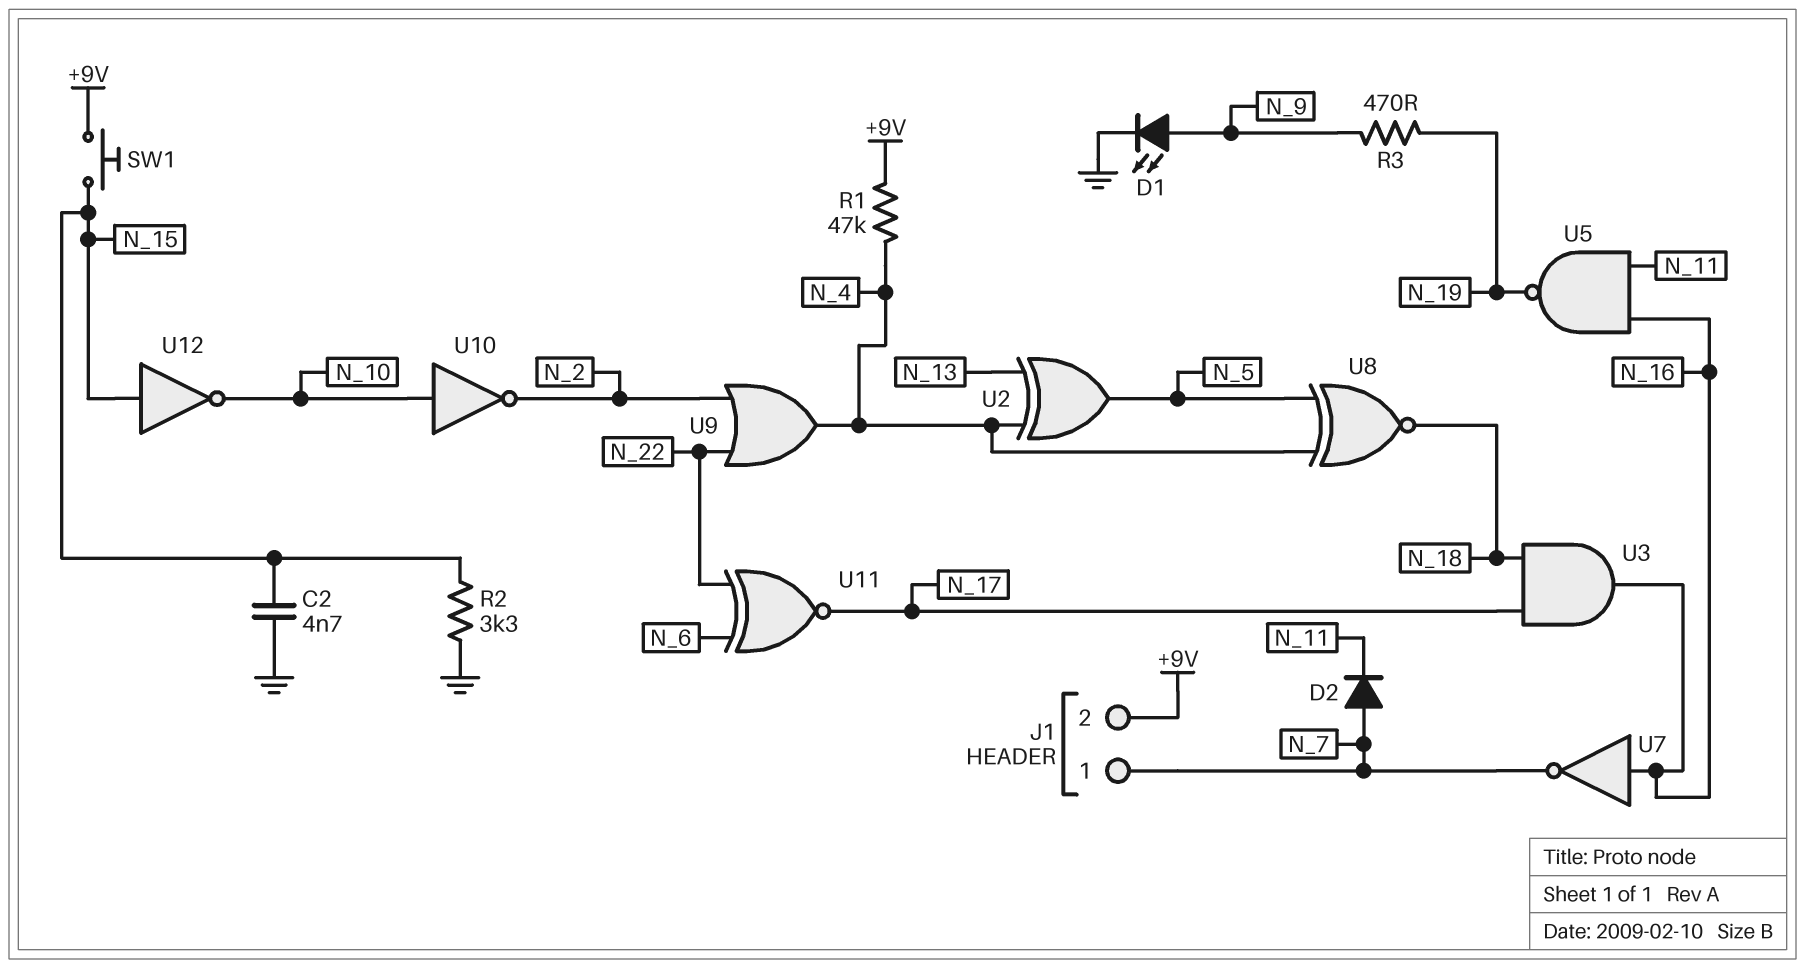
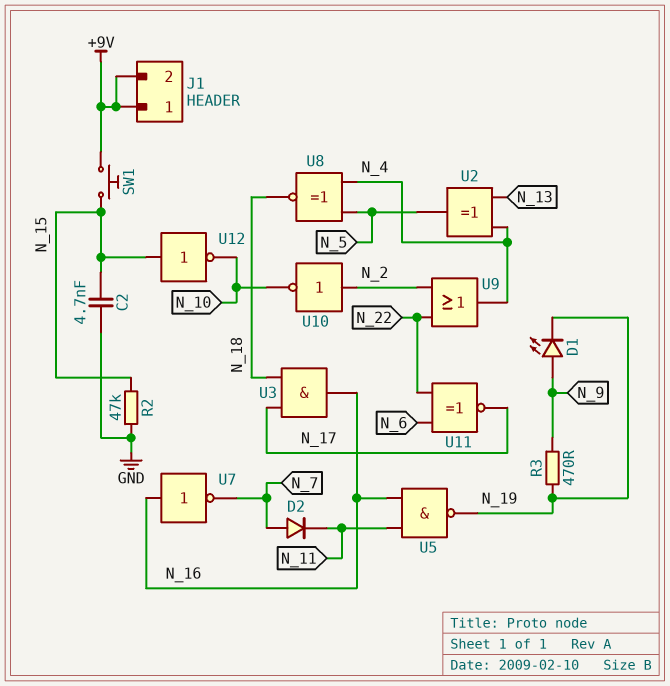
D1: LED (A N_9, K GND) -> LED (A N_9, K N_19)
J1 pin 1: N_7 -> +9V
R1: 47k (+9V, N_4) -> none
R2: 3.3k (GND, N_15) -> 47k (GND, N_15)
U10: NOT (in N_10, out N_2) -> NOT (in N_2, out N_10)

